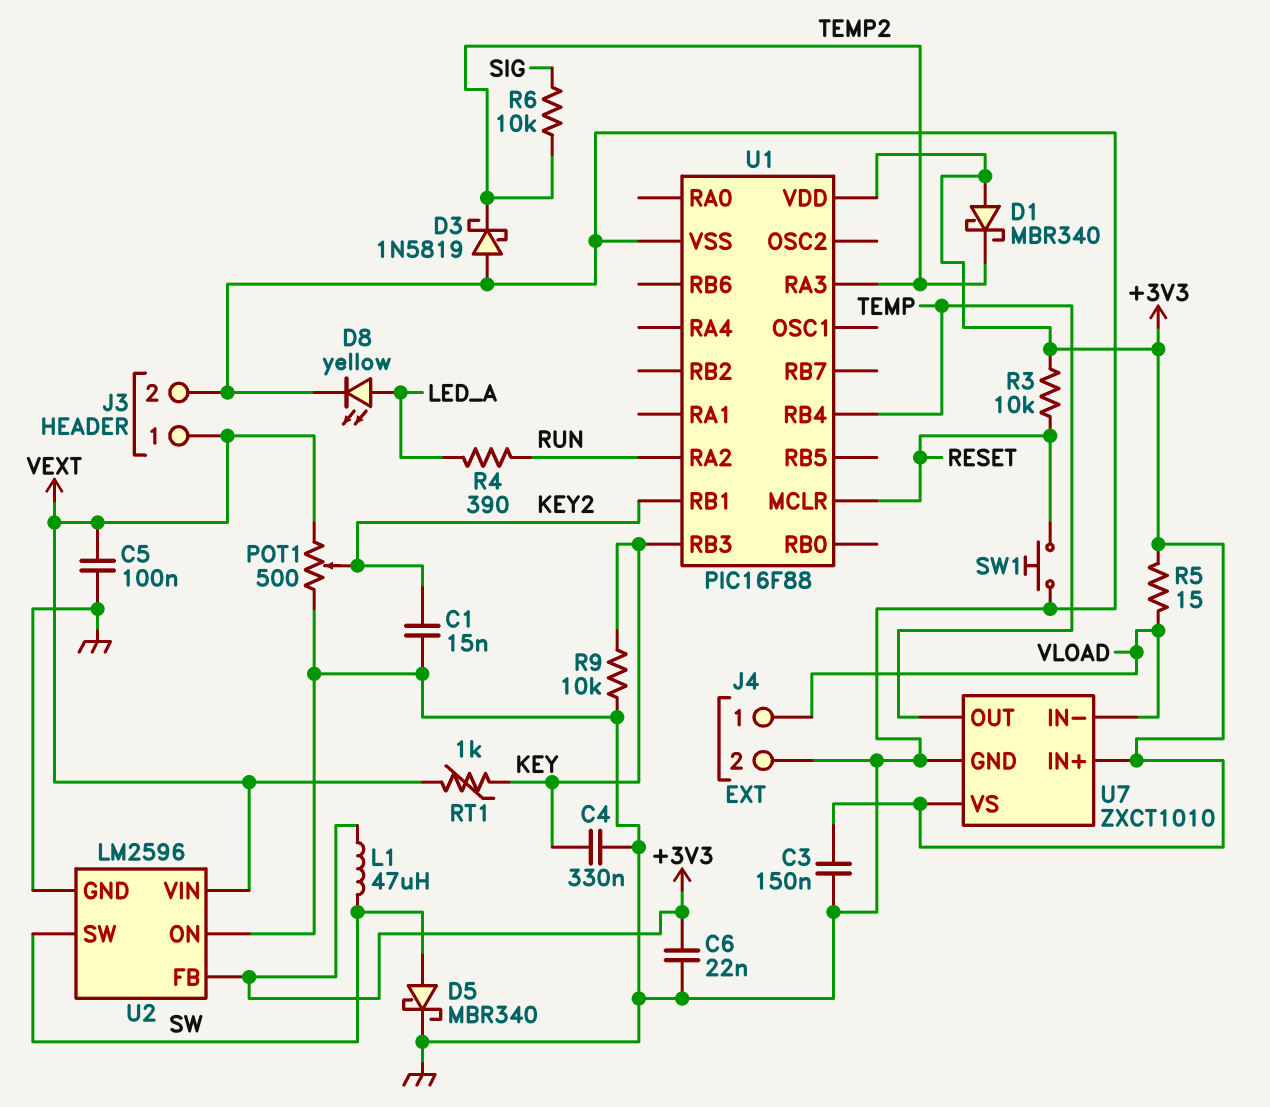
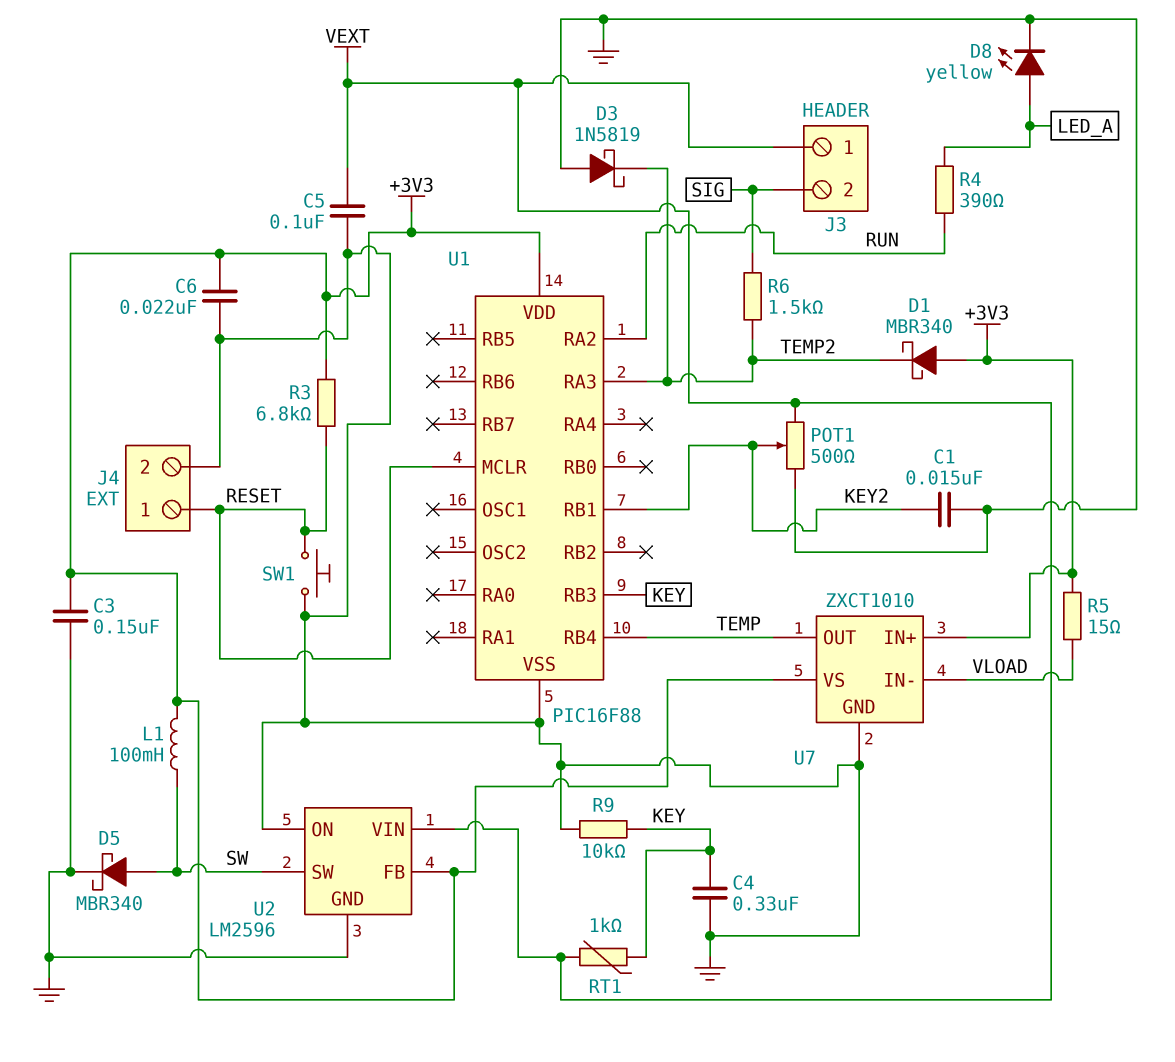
J3 pin 2: GND -> SIG
J4 pin 1: VLOAD -> RESET
L1: 47uH (+3V3, SW) -> 100mH (+3V3, SW)
R3: 10k (+3V3, RESET) -> 6.8k (+3V3, RESET)
R6: 10k (SIG, TEMP2) -> 1.5k (SIG, TEMP2)

